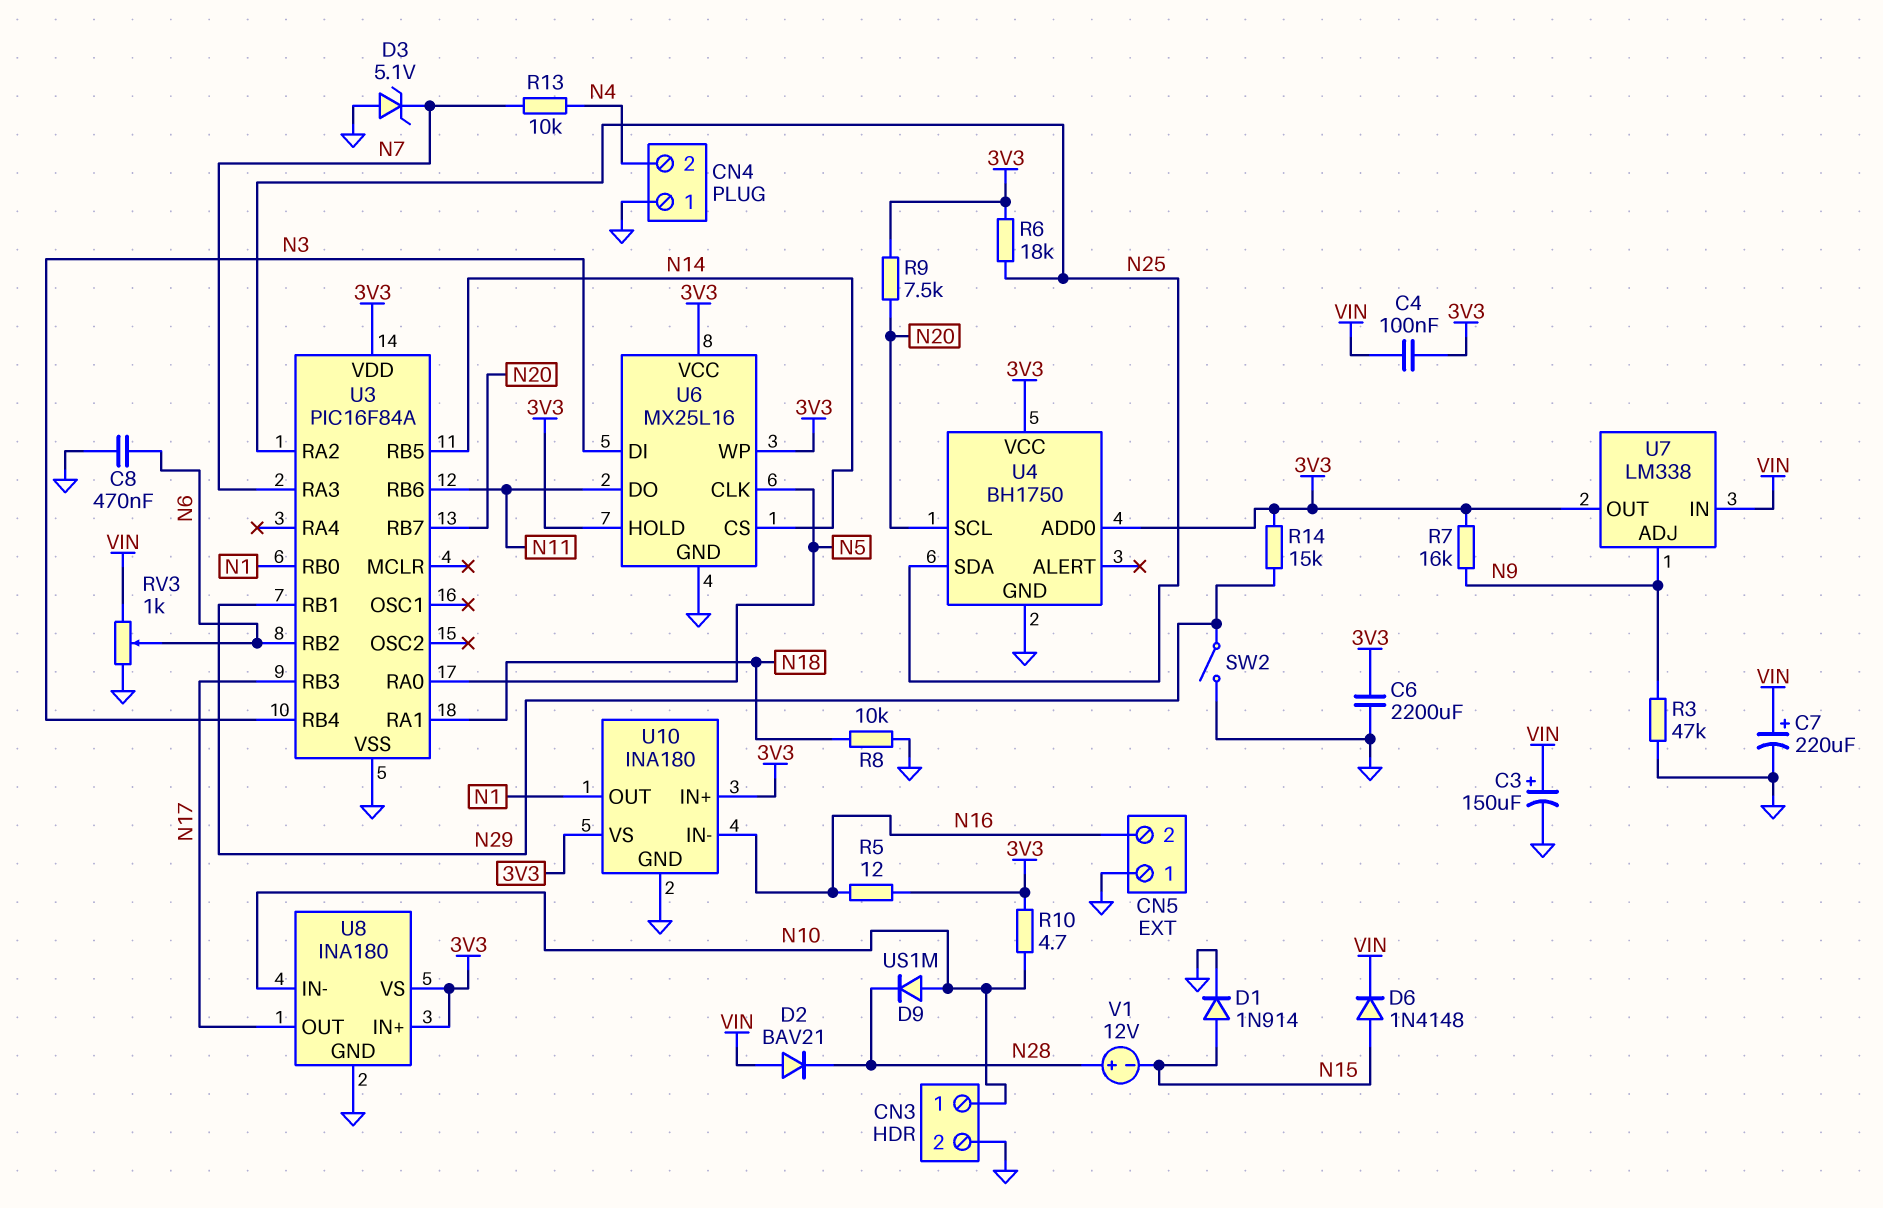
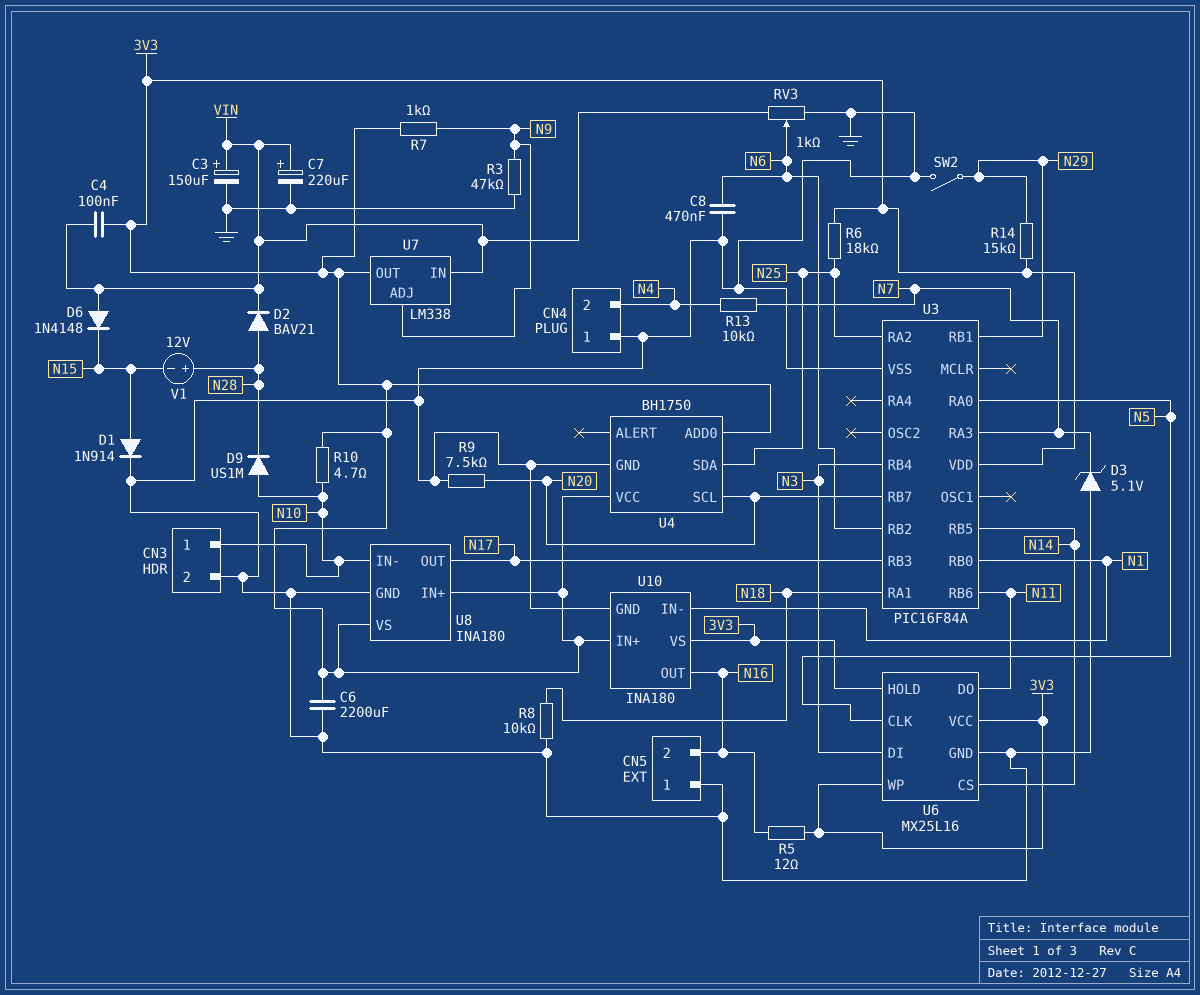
D2: diode BAV21 (A VIN, K N28) -> diode BAV21 (A N28, K VIN)
D6: diode 1N4148 (A N15, K VIN) -> diode 1N4148 (A VIN, K N15)
R7: 16k (3V3, N9) -> 1k (3V3, N9)
R9: 7.5k (3V3, N20) -> 7.5k (GND, N20)
U10 pin IN-: N16 -> N1
U10 pin OUT: N1 -> N16

